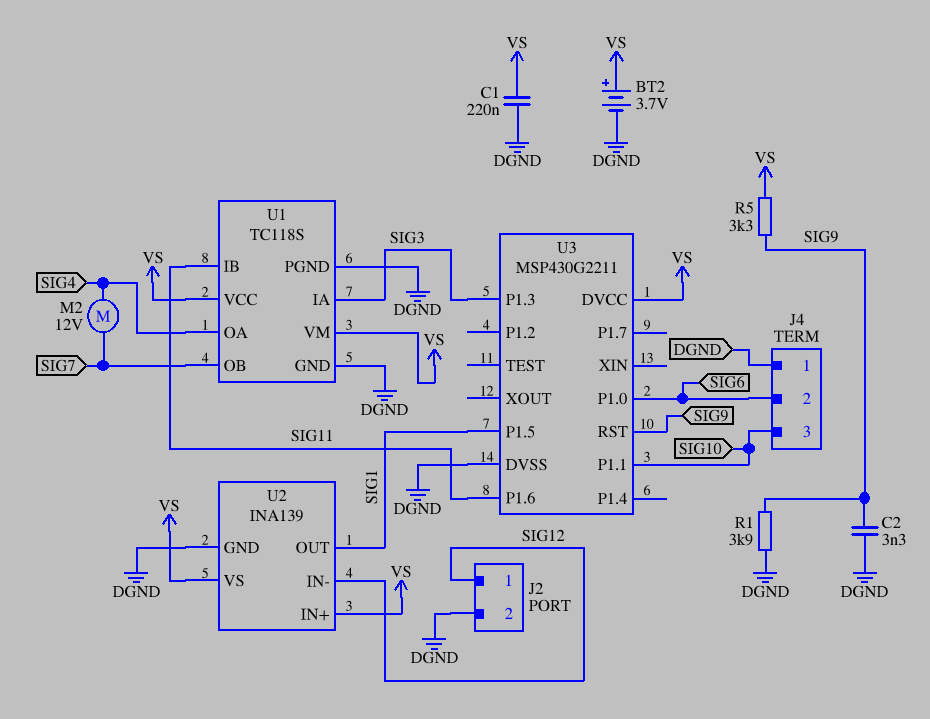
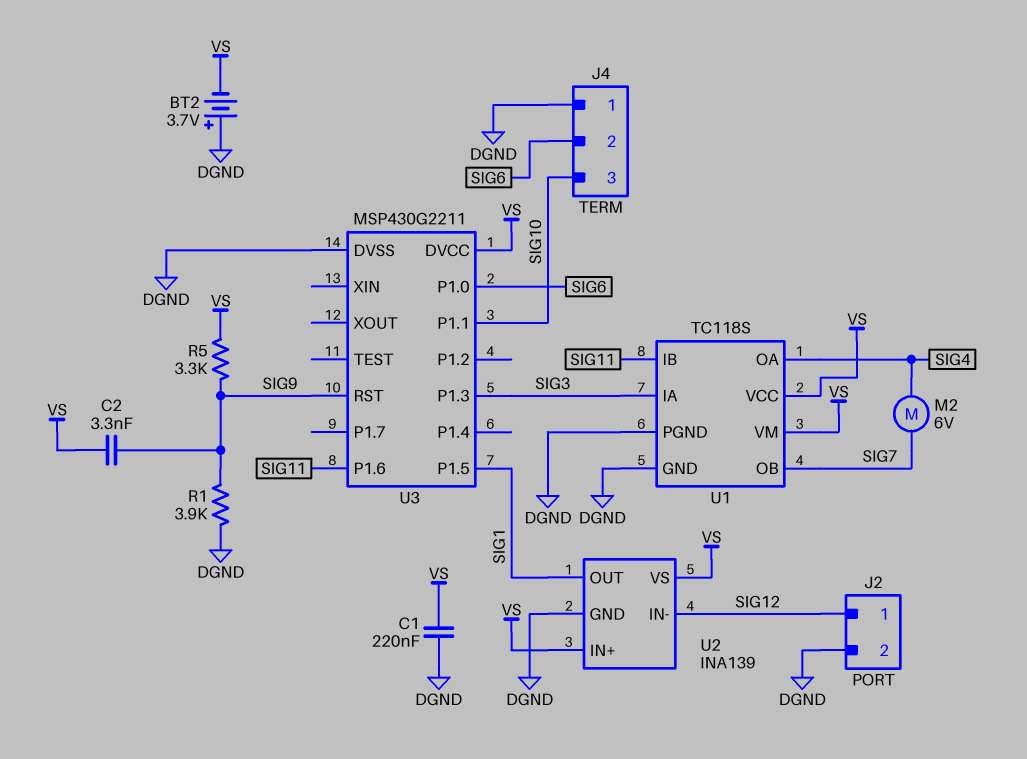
BT2: 3.7V (plus VS, minus DGND) -> 3.7V (plus DGND, minus VS)
C2: 3.3nF (DGND, SIG9) -> 3.3nF (SIG9, VS)
M2: motor 12V (SIG4, SIG7) -> motor 6V (SIG4, SIG7)

